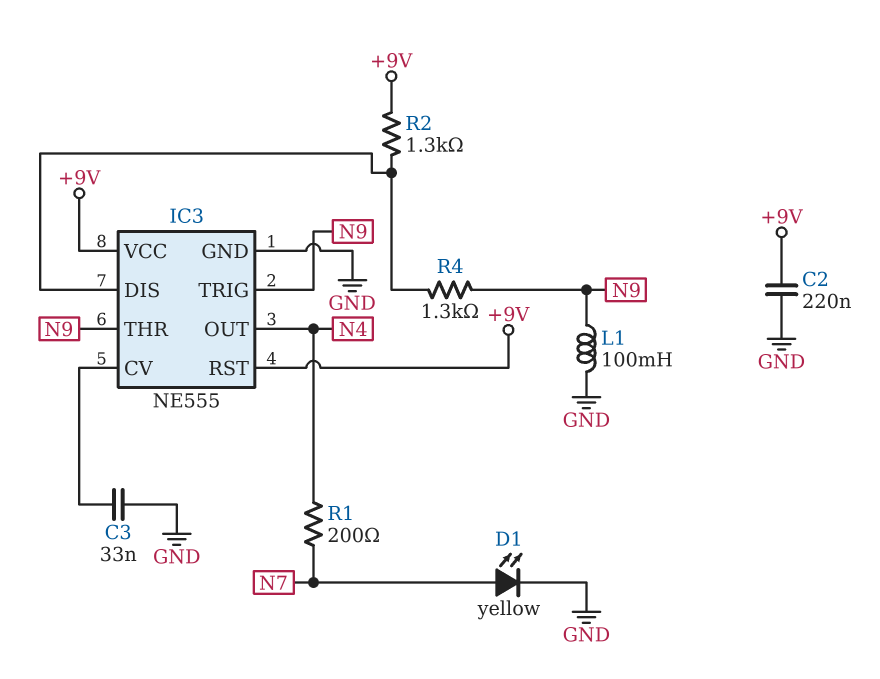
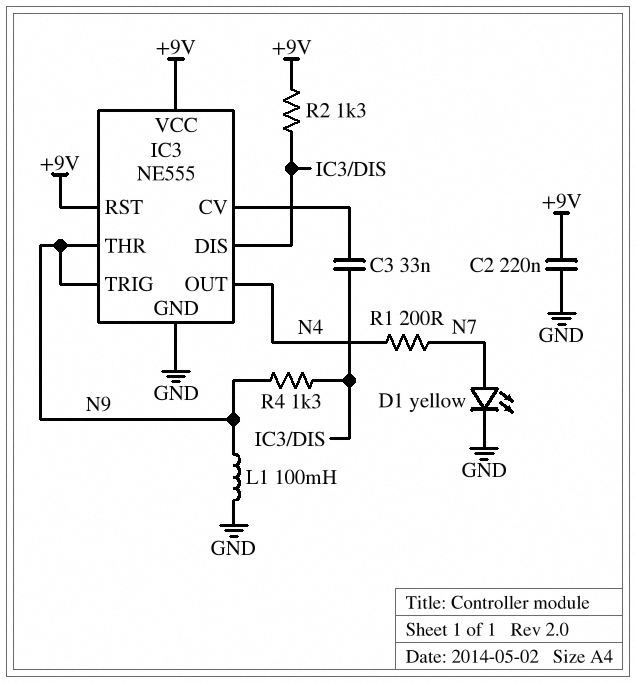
C3: 33nF (GND, IC3/CV) -> 33nF (IC3/CV, IC3/DIS)

